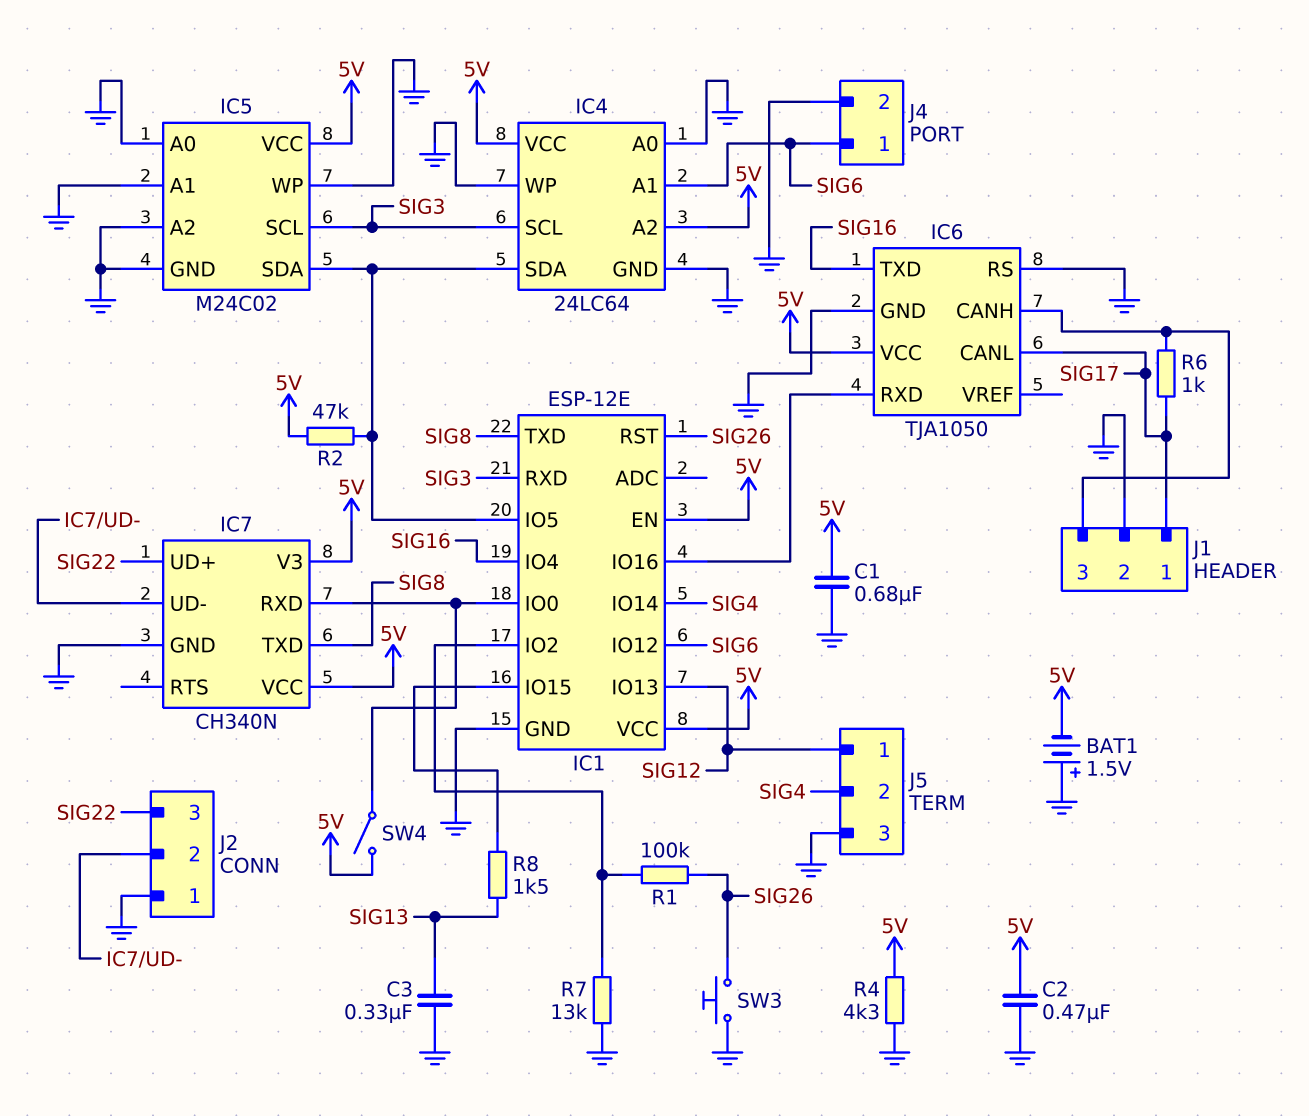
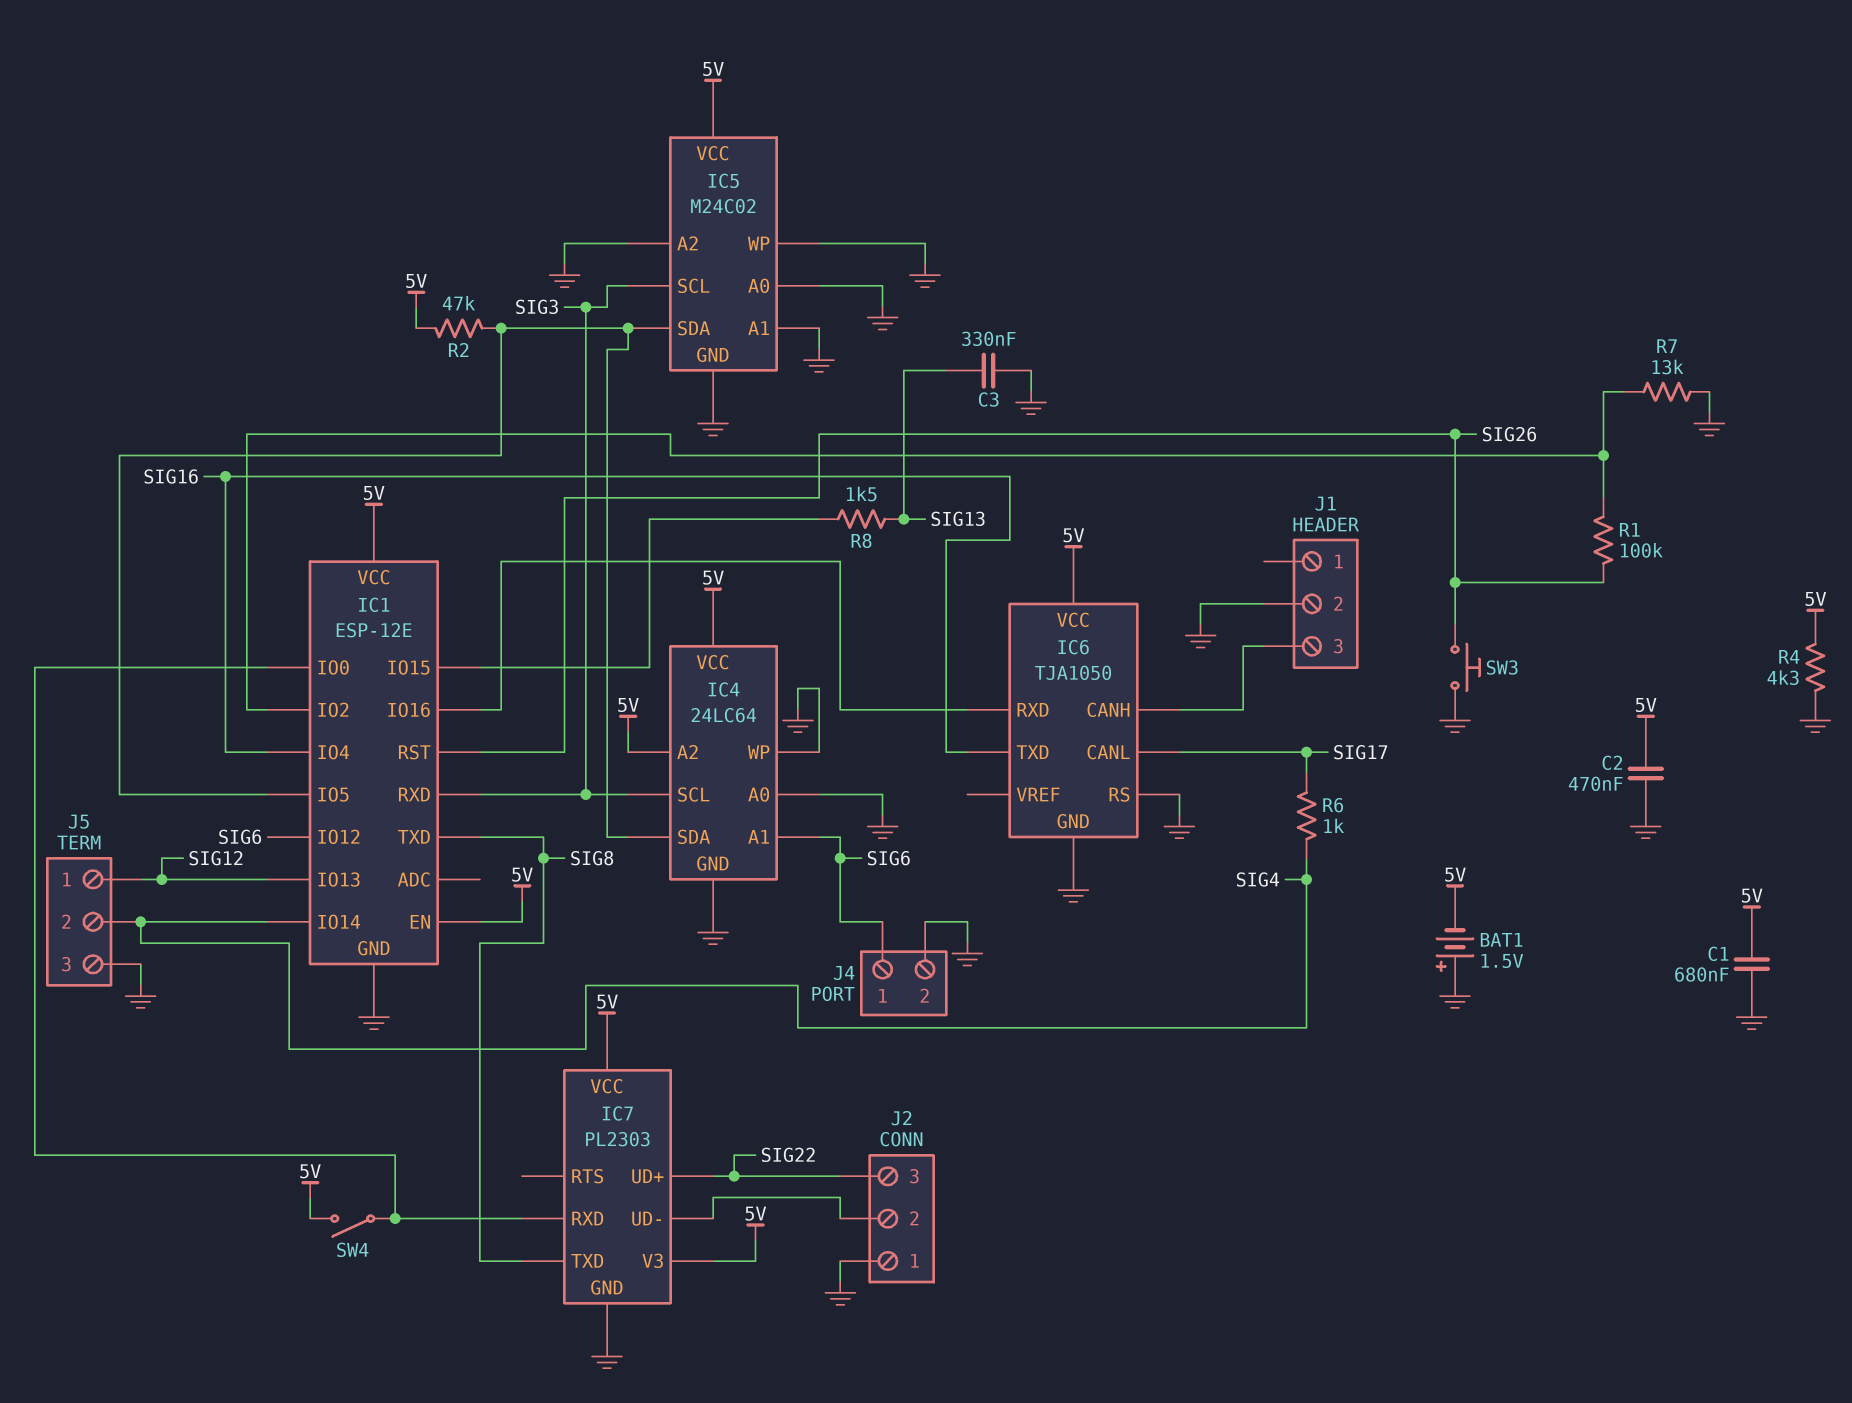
IC7: CH340N -> PL2303
J1 pin 1: SIG17 -> none
R6: 1k (IC6/CANH, SIG17) -> 1k (SIG4, SIG17)

